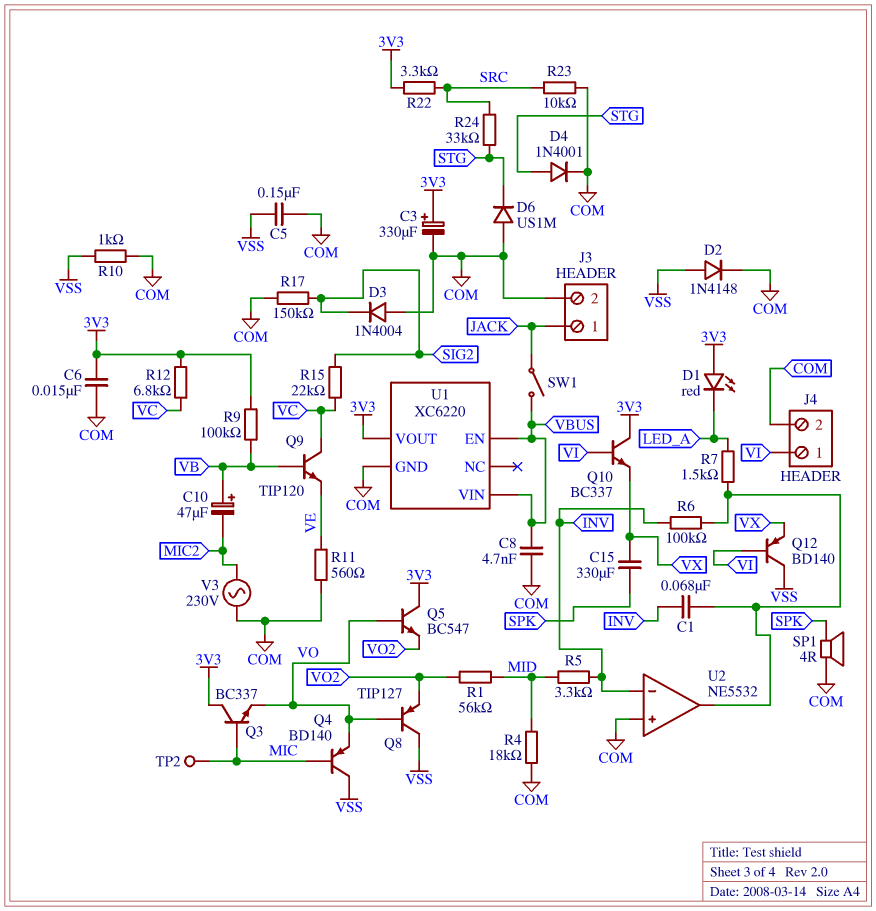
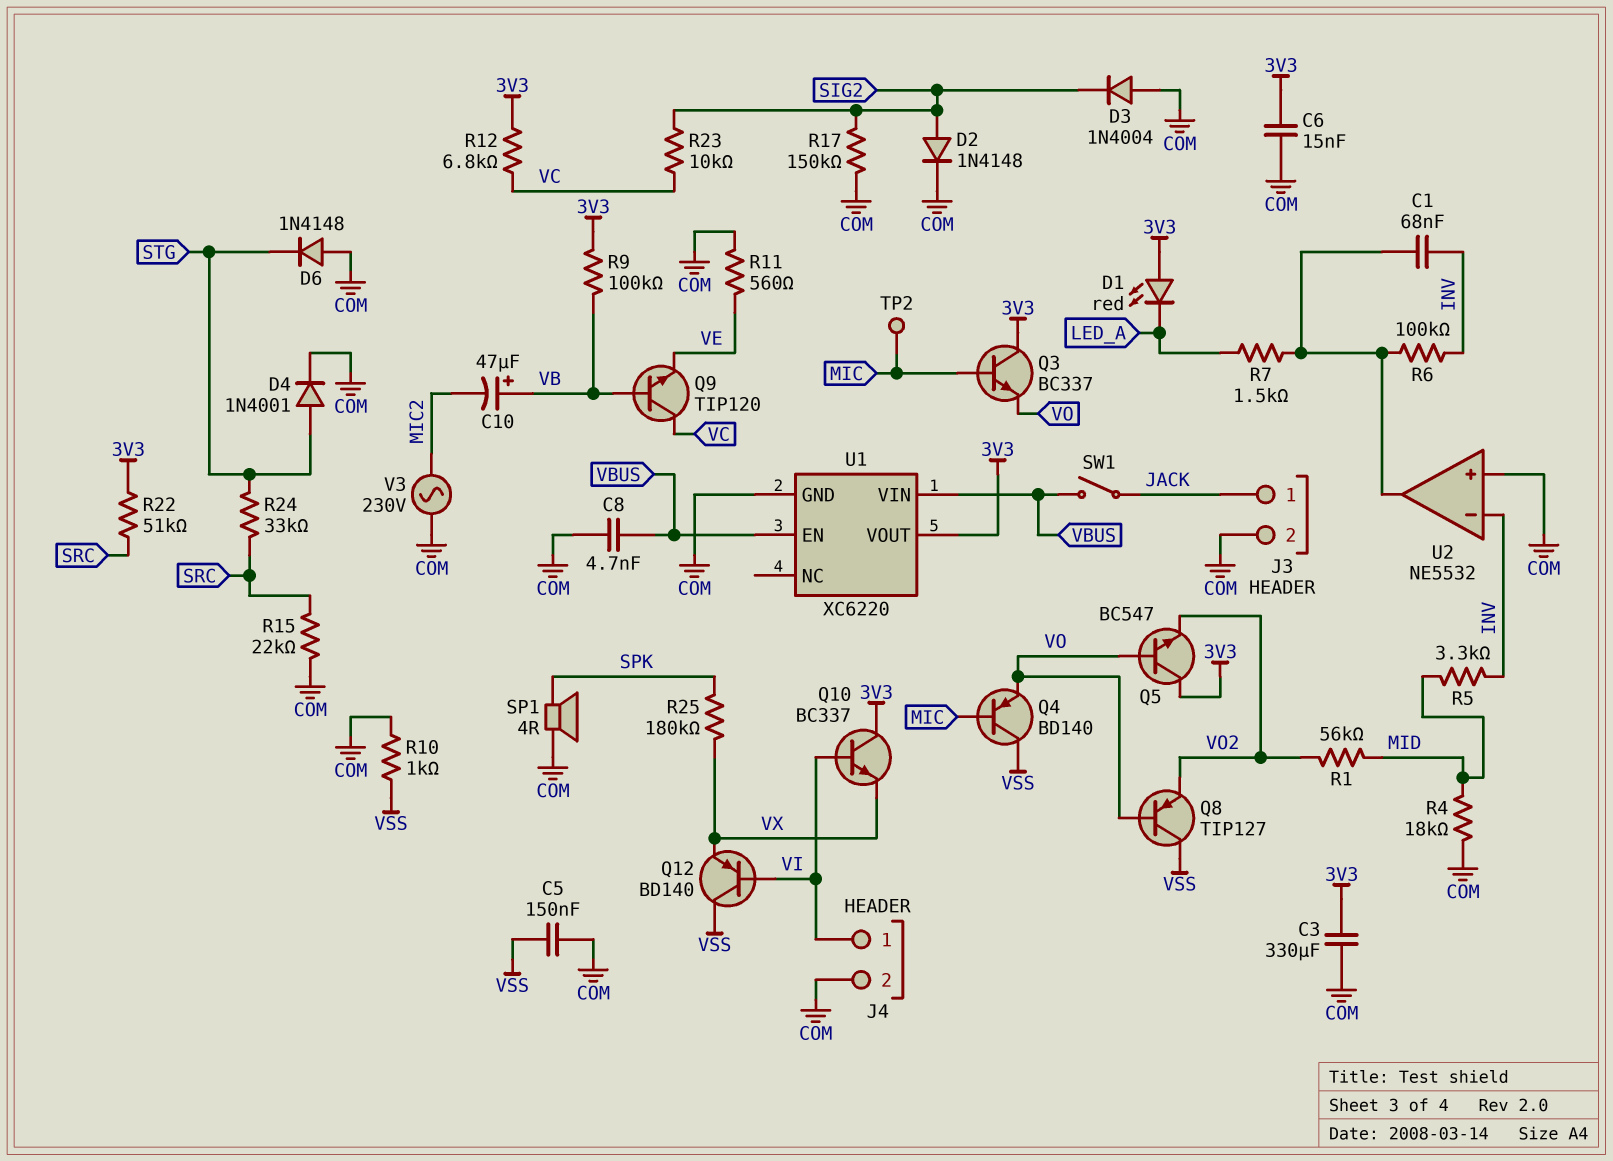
C3: 330uF (plus 3V3, minus COM) -> 330uF (3V3, COM)
C15: 330uF (SPK, VX) -> none
D2: diode 1N4148 (A VSS, K COM) -> diode 1N4148 (A SIG2, K COM)
D6: diode US1M (A COM, K STG) -> diode 1N4148 (A COM, K STG)
R15: 22k (SIG2, VC) -> 22k (COM, SRC)
R22: 3.3k (3V3, SRC) -> 51k (3V3, SRC)
R23: 10k (COM, SRC) -> 10k (SIG2, VC)
R25: none -> 180k (SPK, VX)

